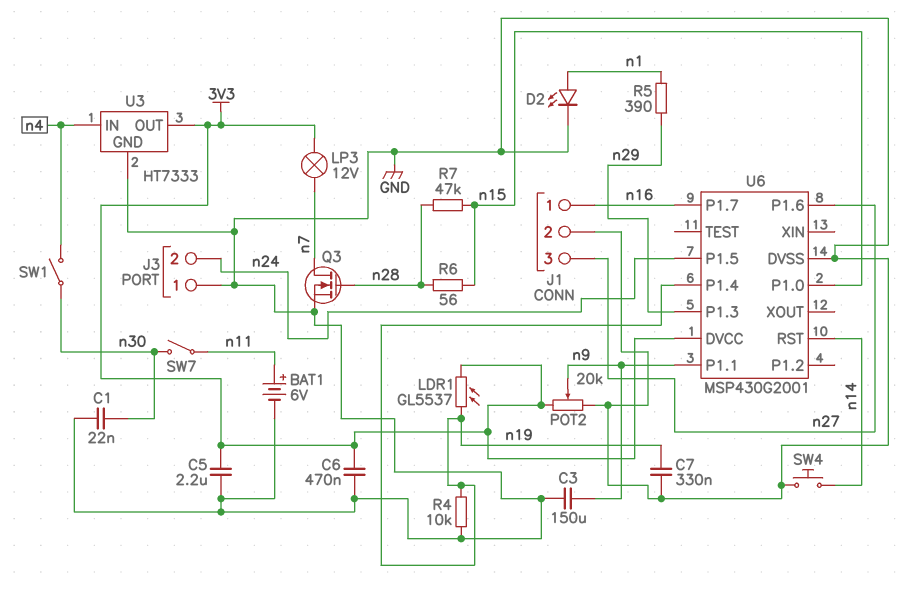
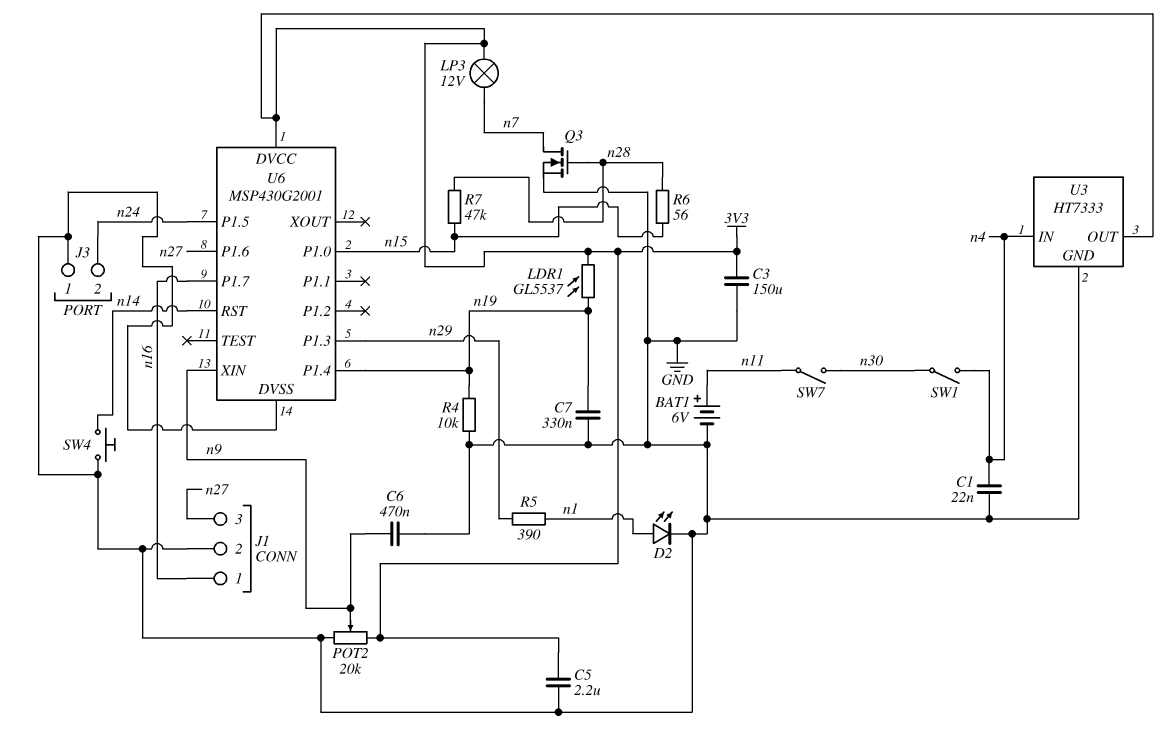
C1: 22nF (GND, n30) -> 22nF (GND, n4)
C3: 150uF (GND, n9) -> 150uF (3V3, GND)
C6: 470nF (3V3, GND) -> 470nF (GND, n9)
U6 pin P1.1: n9 -> none
U6 pin XIN: none -> n9

